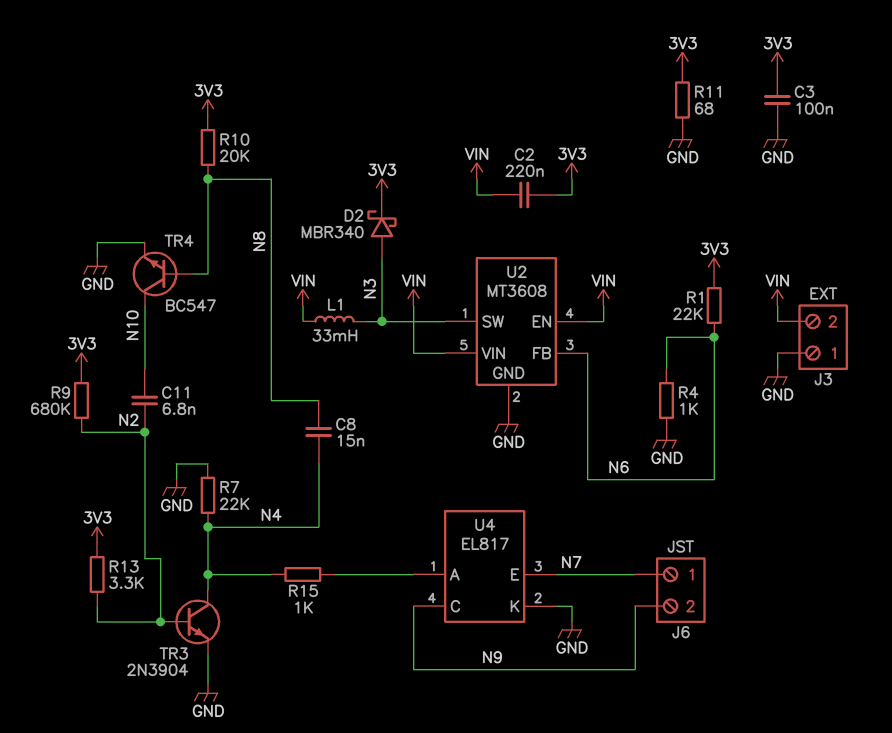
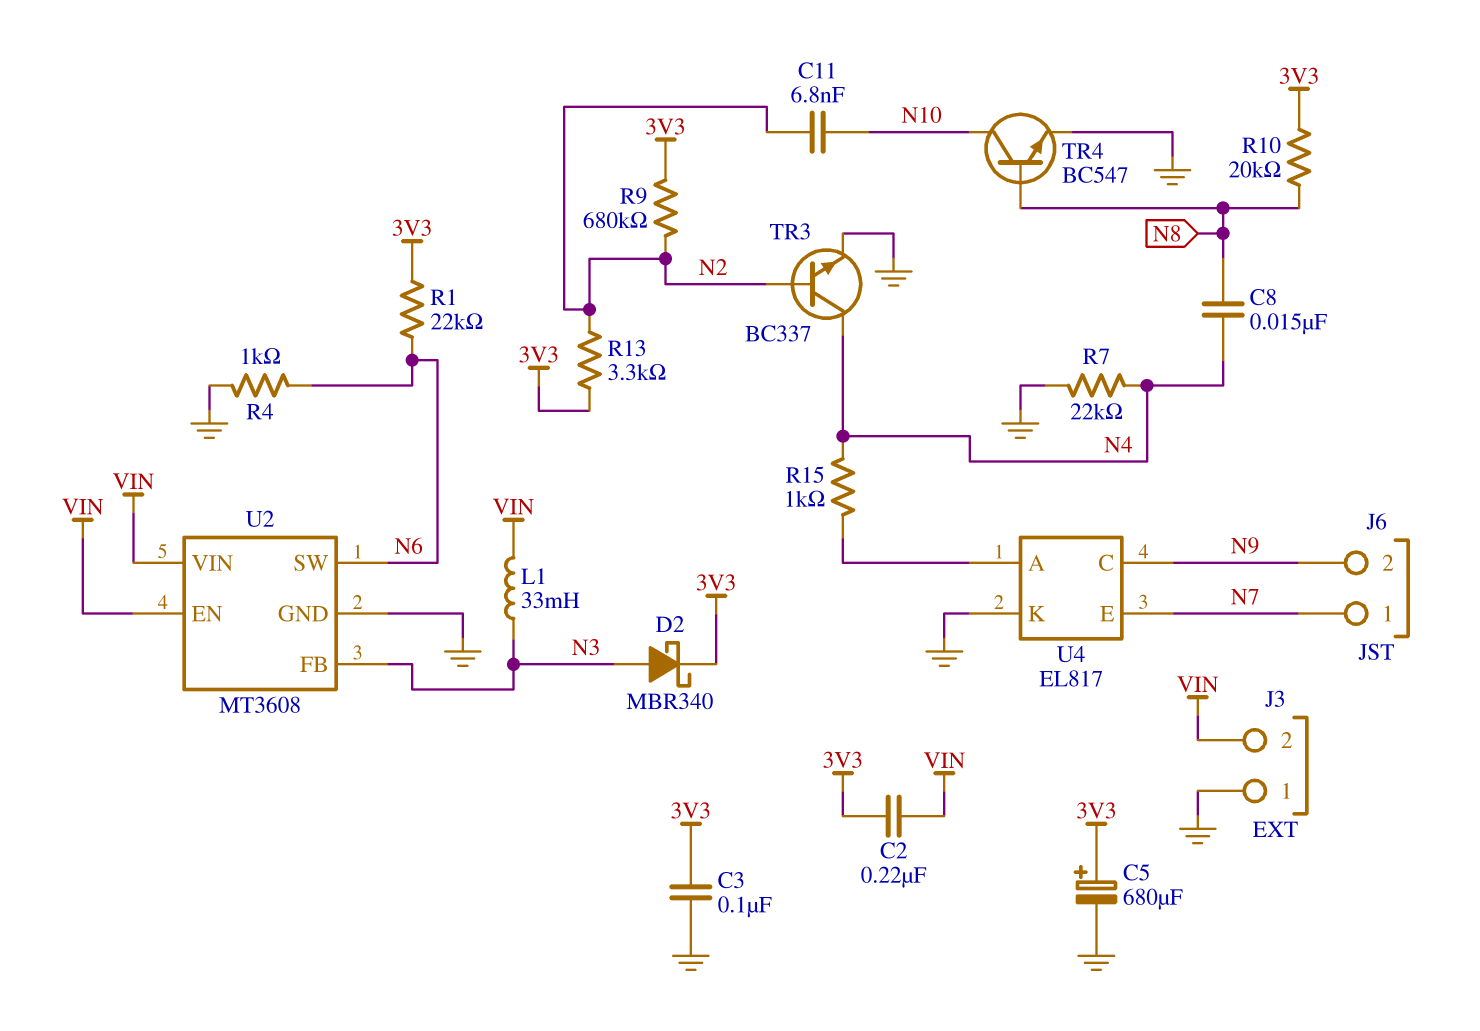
C5: none -> 680uF (plus 3V3, minus GND)
R11: 68 (3V3, GND) -> none
TR3: NPN 2N3904 (B N2, C N4, E GND) -> NPN BC337 (B N2, C N4, E GND)
U2 pin FB: N6 -> N3
U2 pin SW: N3 -> N6

